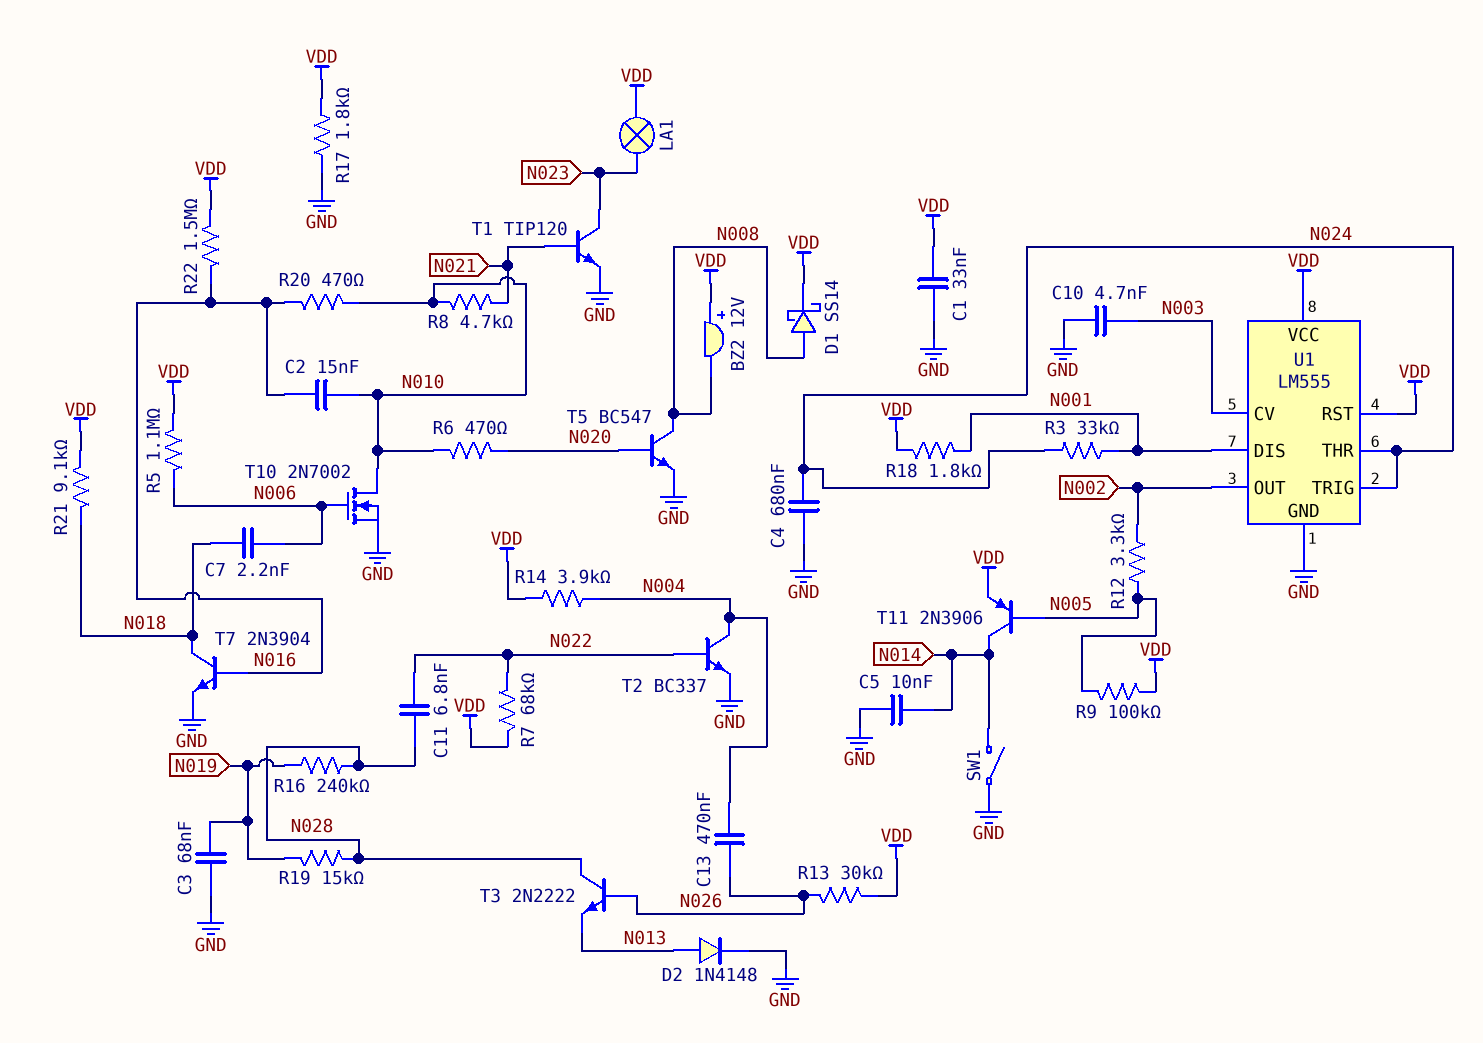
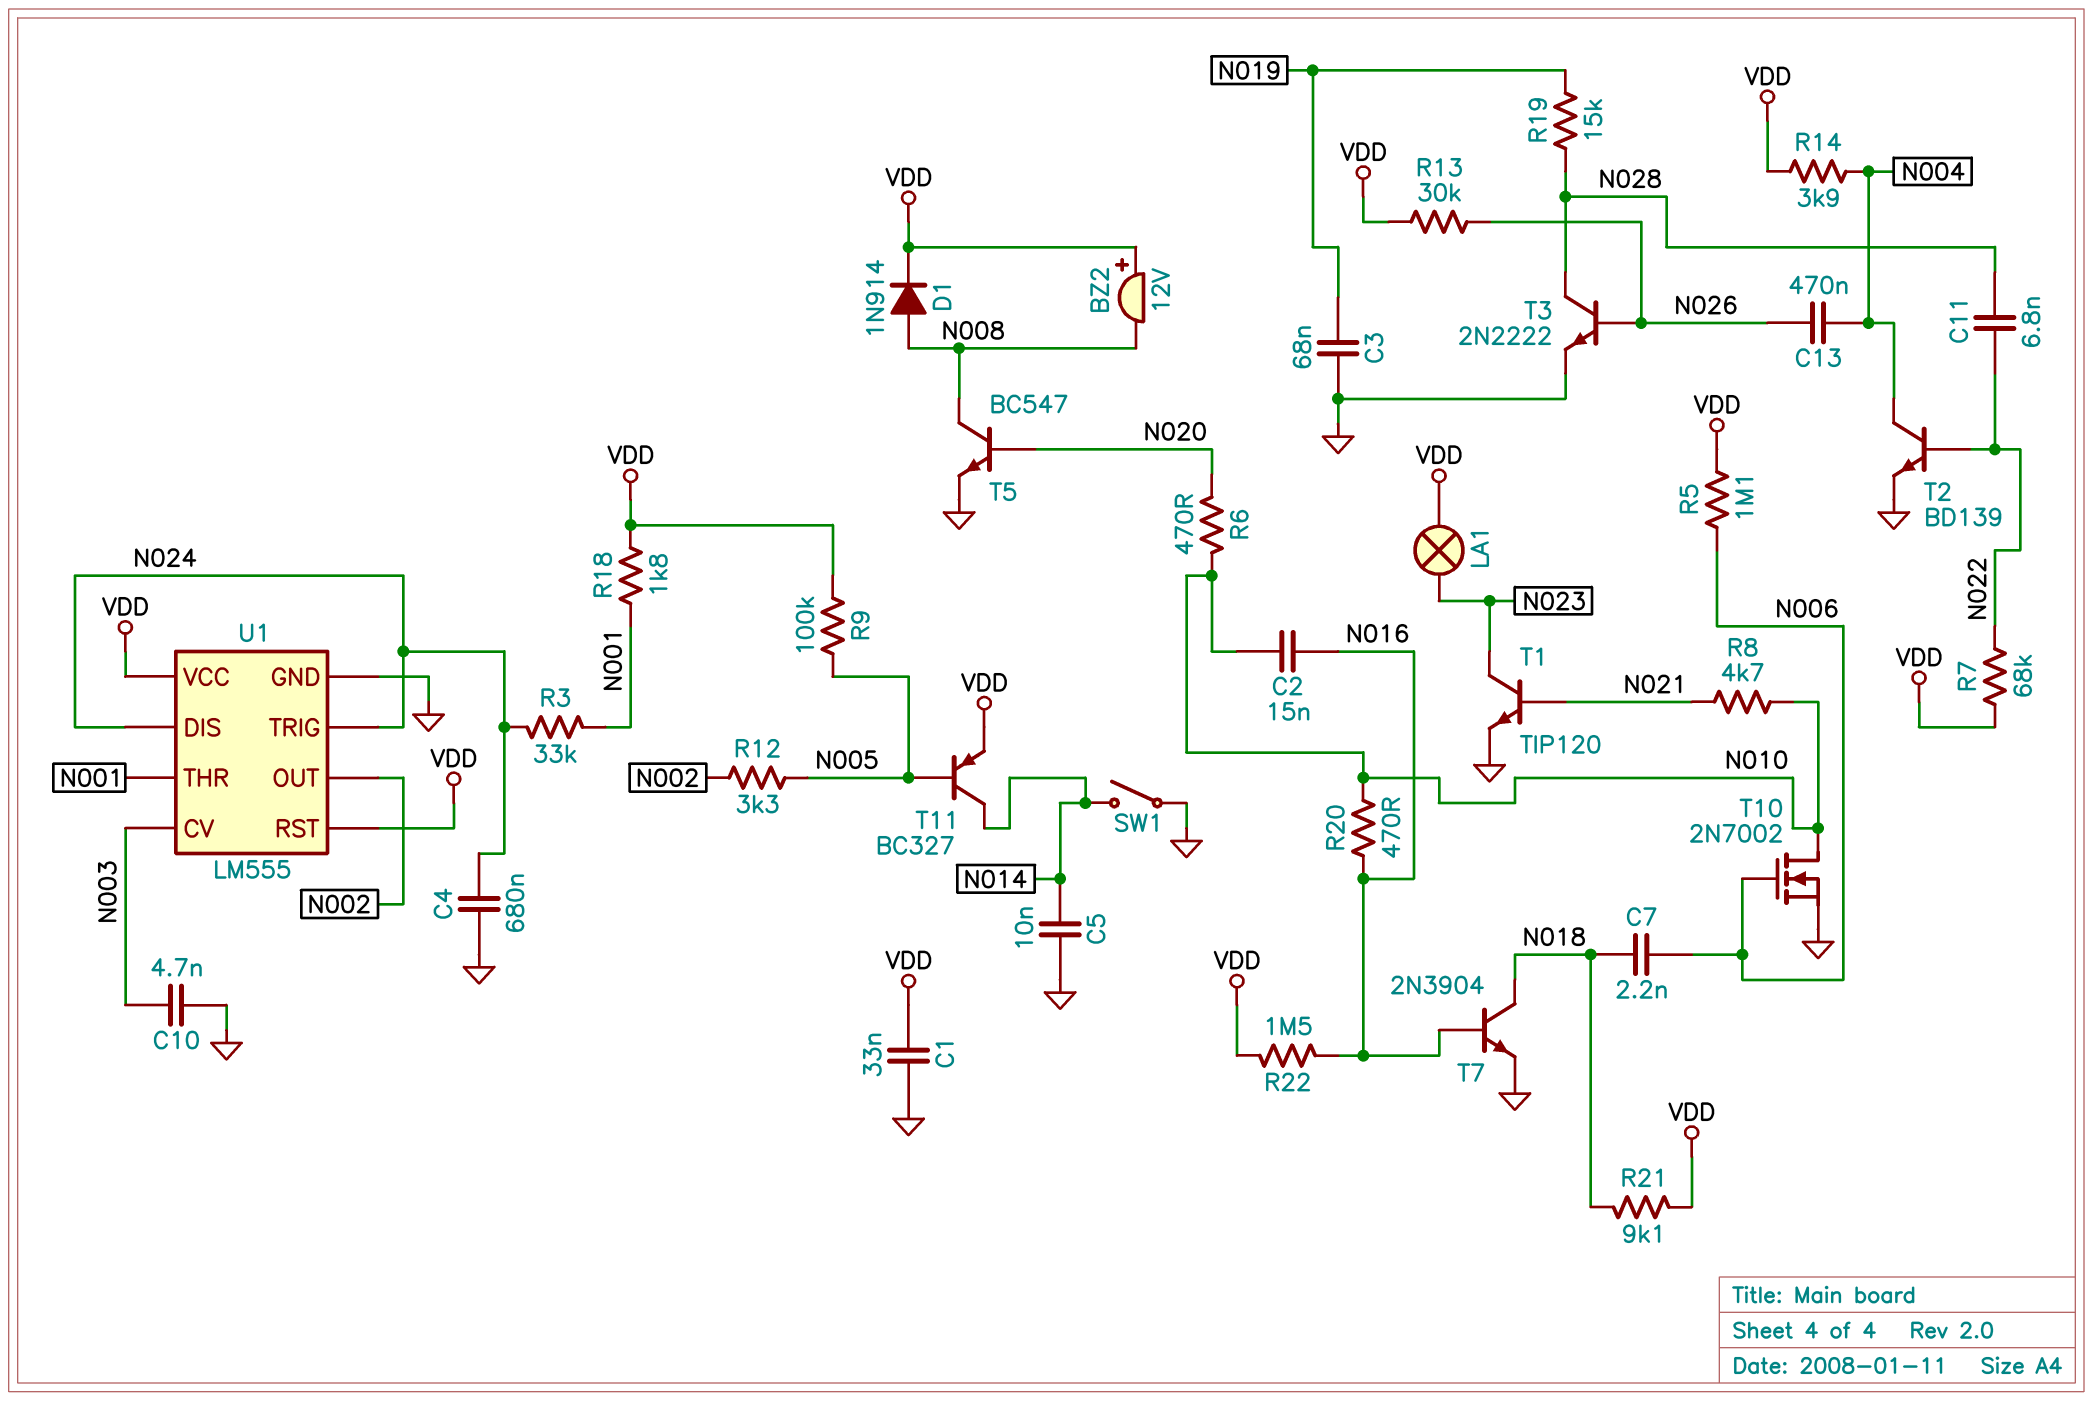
D1: schottky SS14 (A N008, K VDD) -> diode 1N914 (A N008, K VDD)
D2: diode 1N4148 (A N013, K GND) -> none
R16: 240k (N019, N028) -> none
R17: 1.8k (GND, VDD) -> none
T2: NPN BC337 (B N022, C N004, E GND) -> NPN BD139 (B N022, C N004, E GND)
T3: NPN 2N2222 (B N026, C N028, E N013) -> NPN 2N2222 (B N026, C N028, E GND)
T11: PNP 2N3906 (B N005, C N014, E VDD) -> PNP BC327 (B N005, C N014, E VDD)
U1 pin DIS: N001 -> N024
U1 pin THR: N024 -> N001

